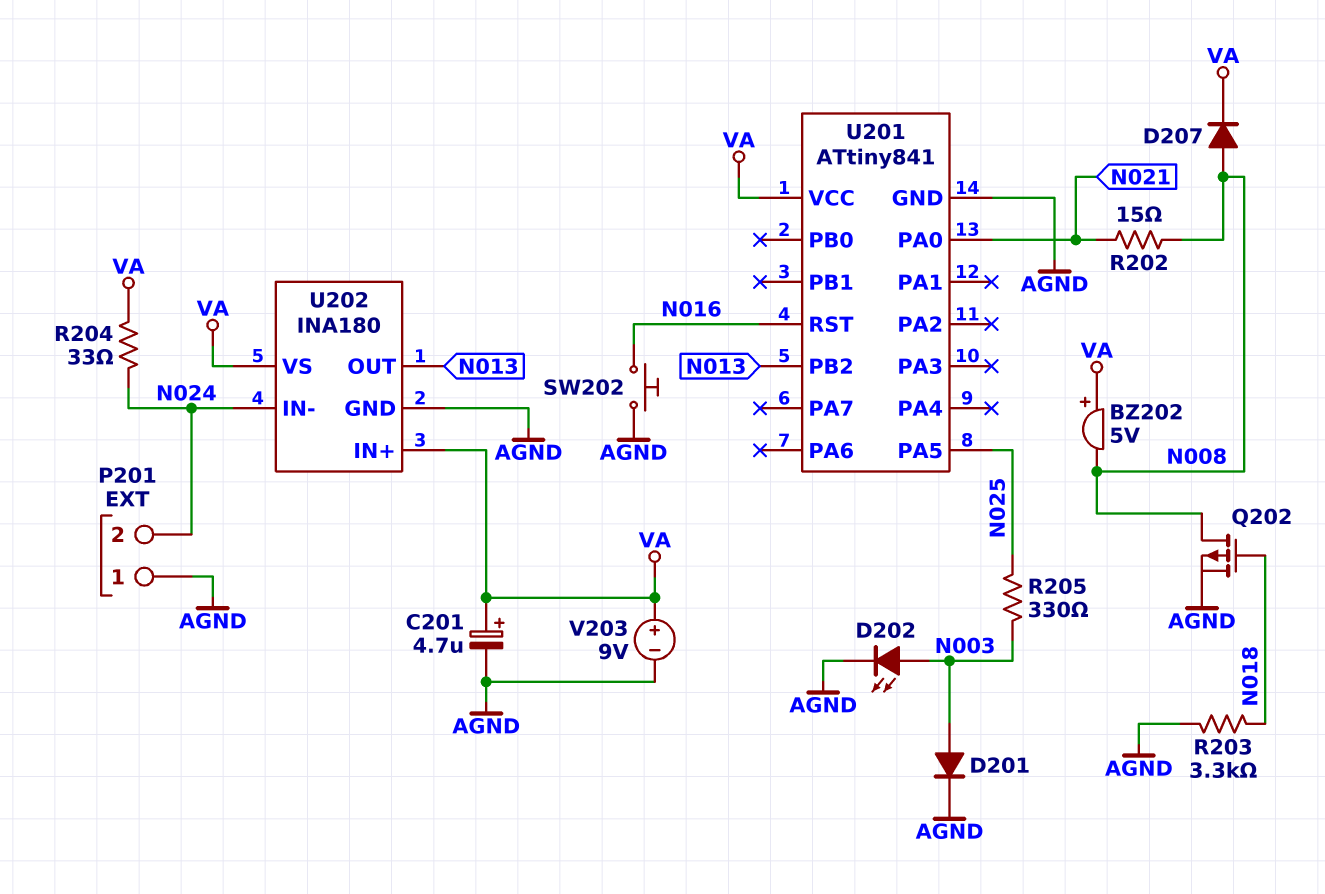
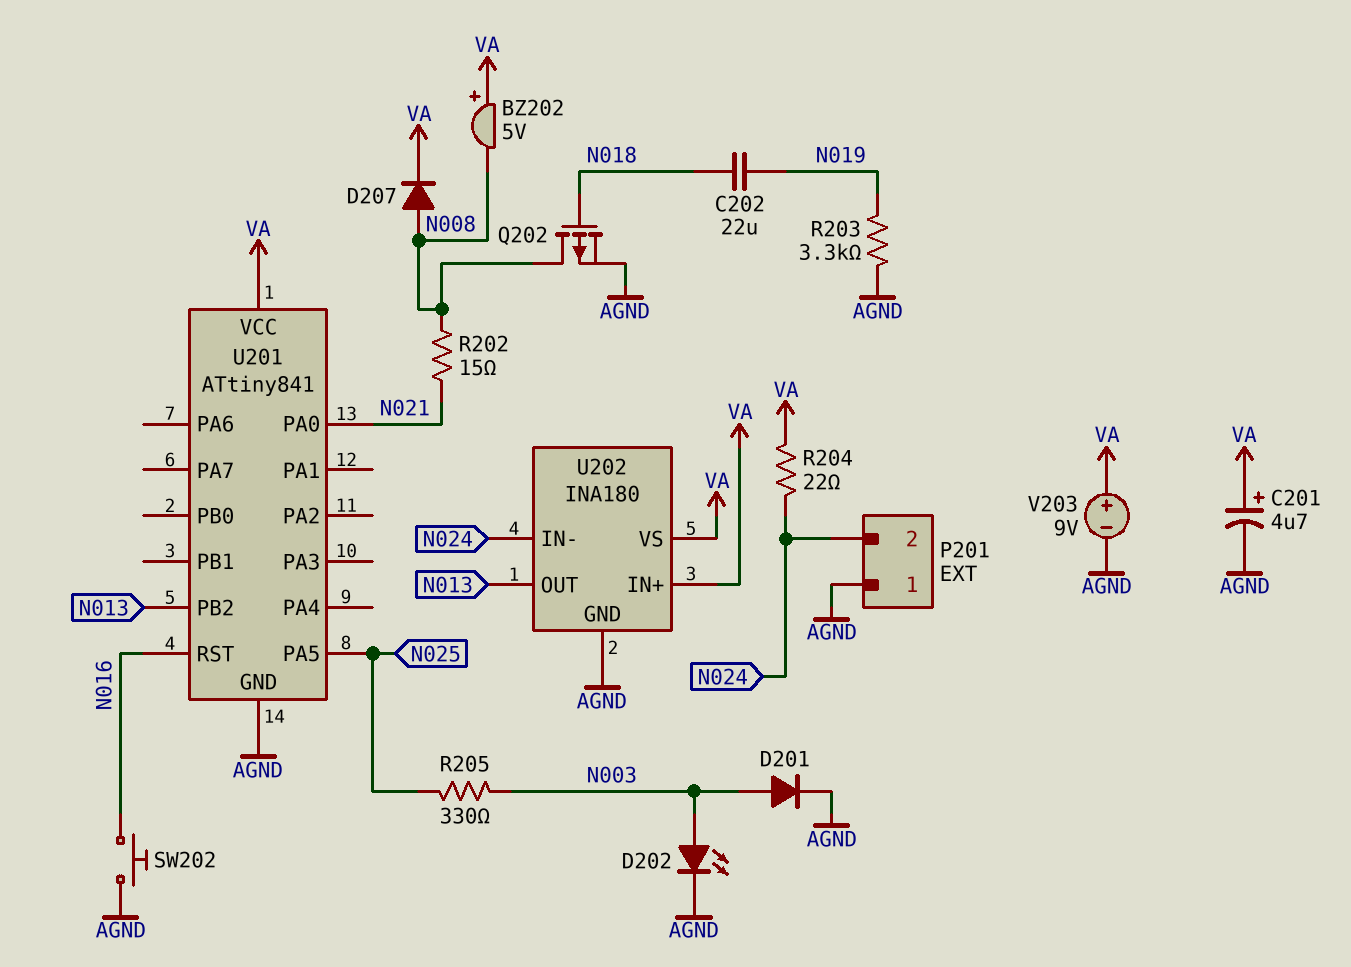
C202: none -> 22uF (N018, N019)
R203: 3.3k (AGND, N018) -> 3.3k (AGND, N019)
R204: 33 (N024, VA) -> 22 (N024, VA)

